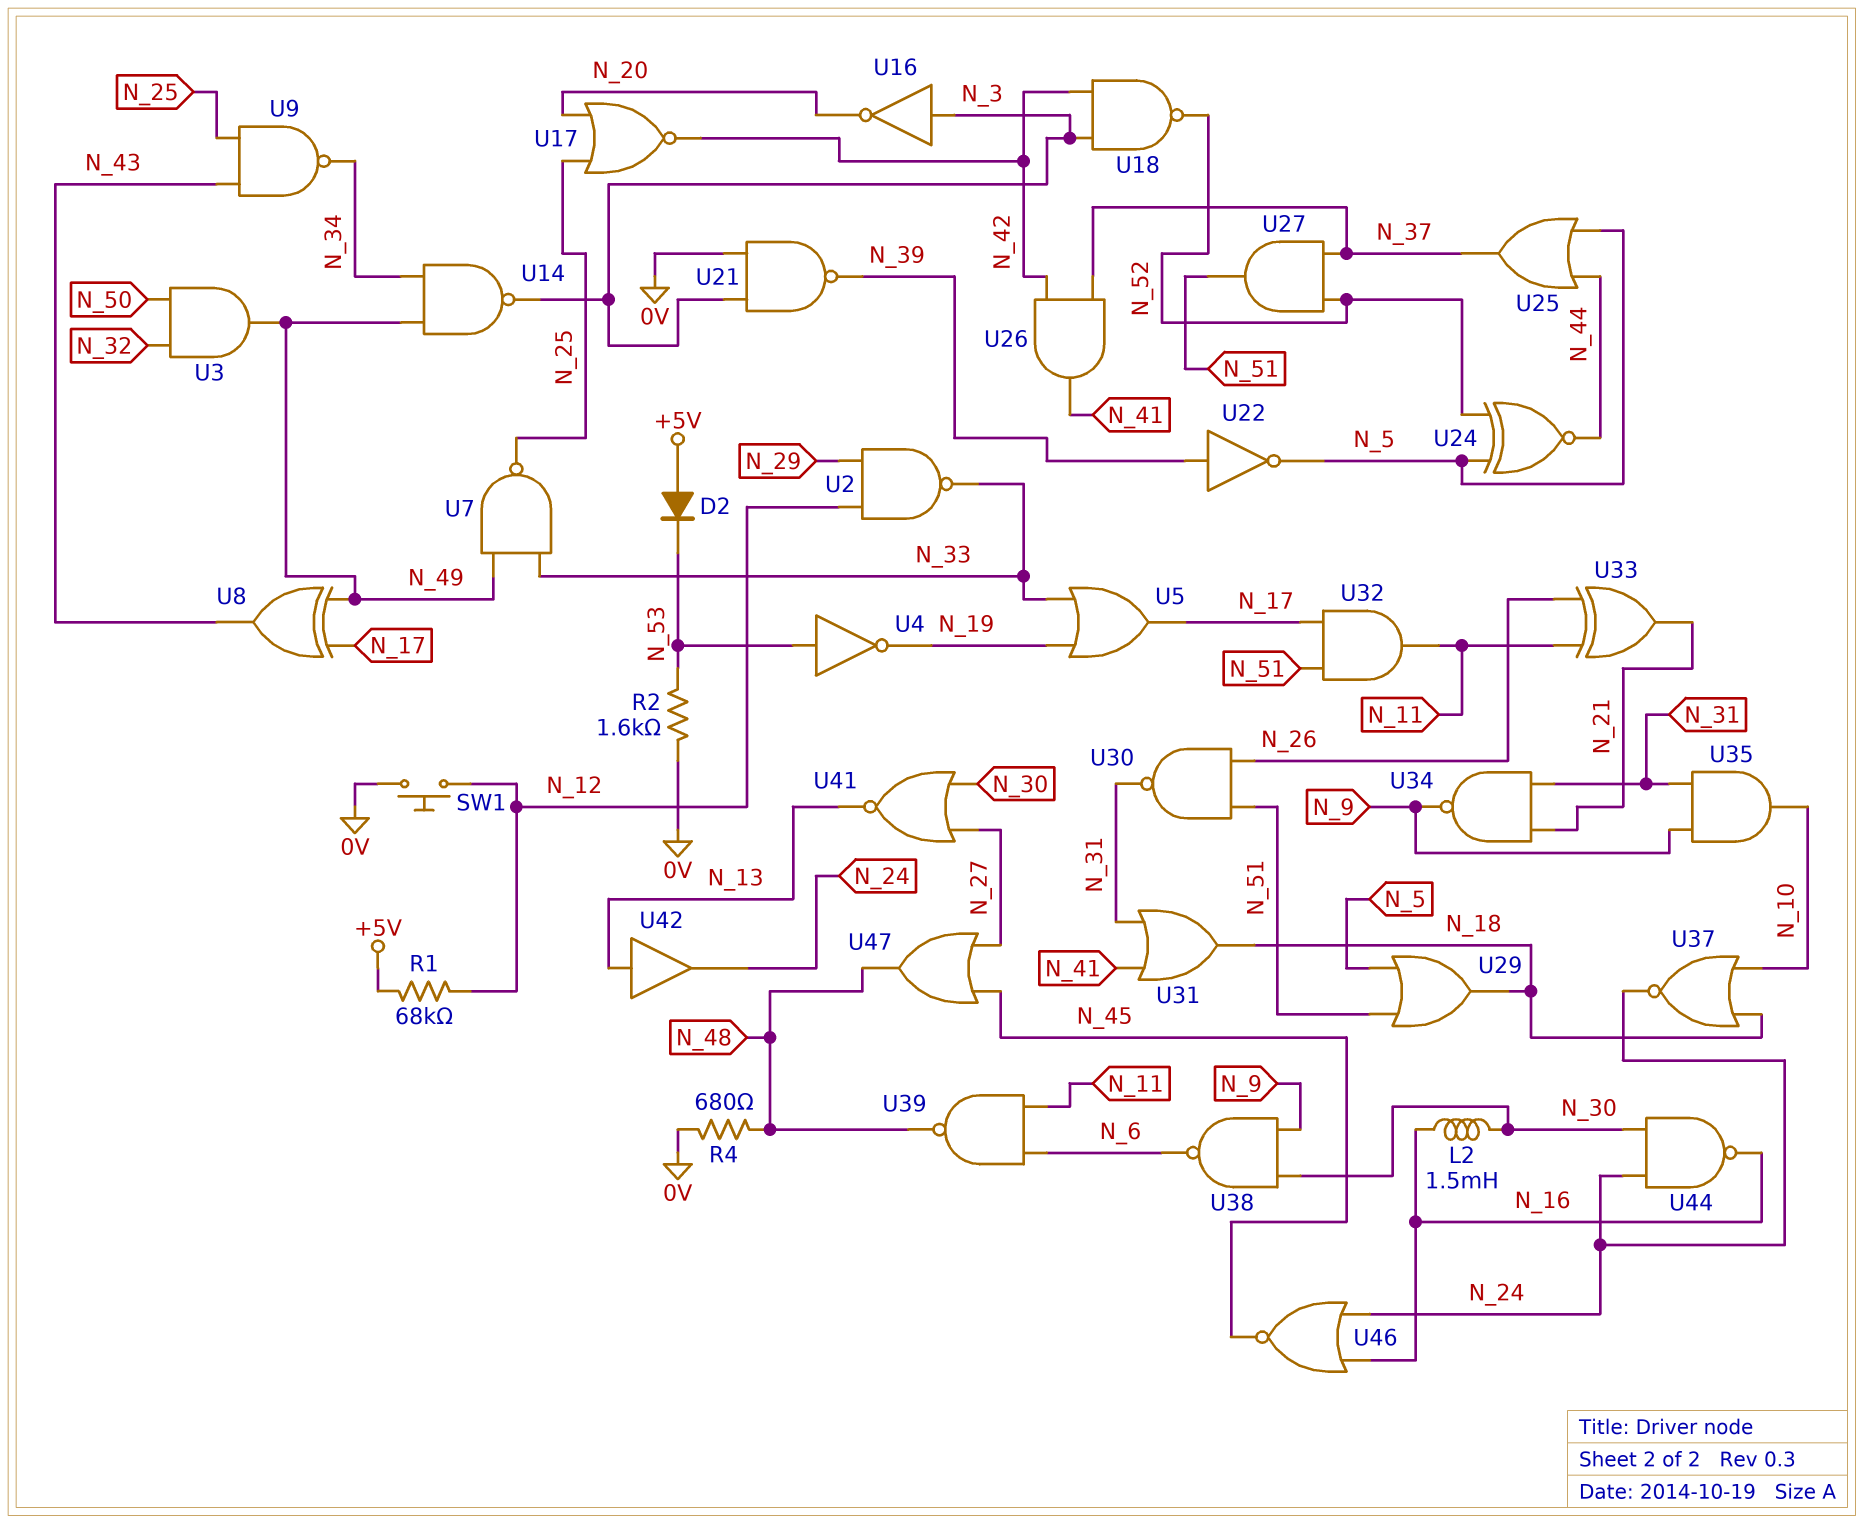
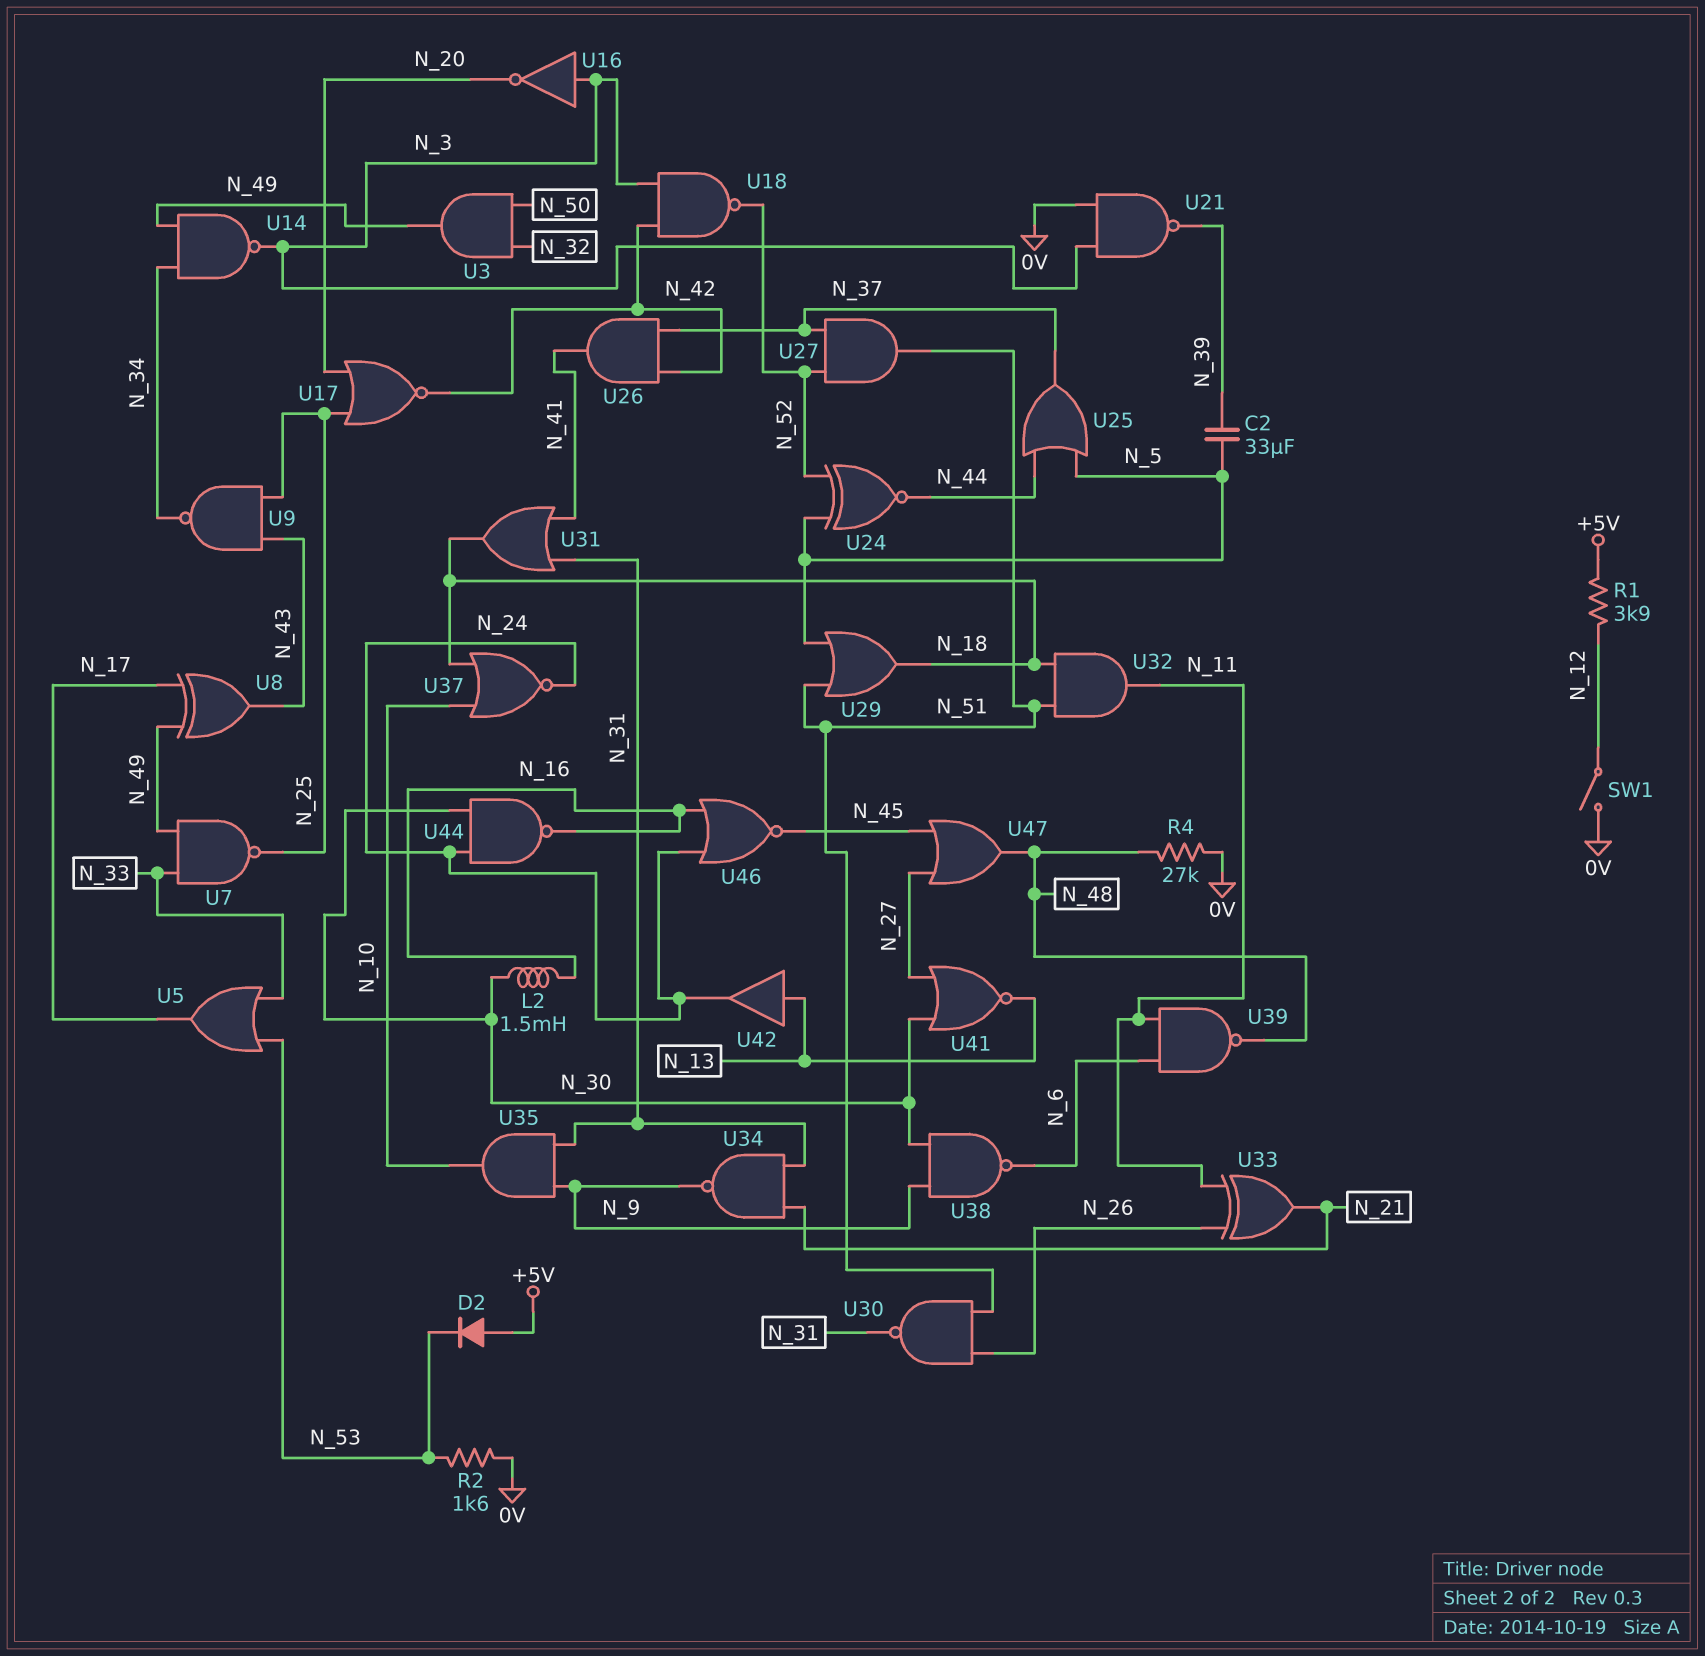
C2: none -> 33uF (N_5, N_39)
R1: 68k (+5V, N_12) -> 3.9k (+5V, N_12)
R4: 680 (0V, N_48) -> 27k (0V, N_48)
SW1: button (0V, N_12) -> switch (0V, N_12)
U2: NAND (in N_12, in N_29, out N_33) -> none
U4: NOT (in N_53, out N_19) -> none
U5: OR (in N_19, in N_33, out N_17) -> OR (in N_33, in N_53, out N_17)
U22: NOT (in N_39, out N_5) -> none
U32: AND (in N_17, in N_51, out N_11) -> AND (in N_18, in N_51, out N_11)

